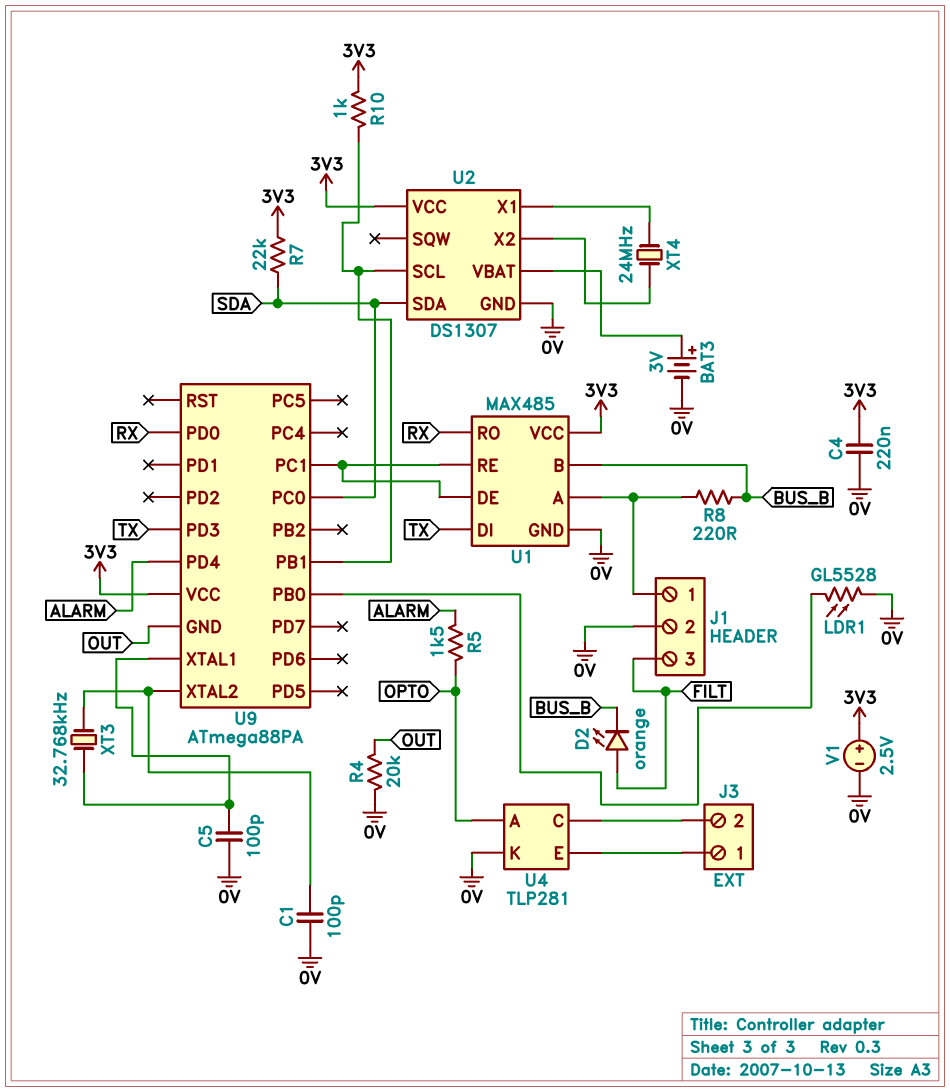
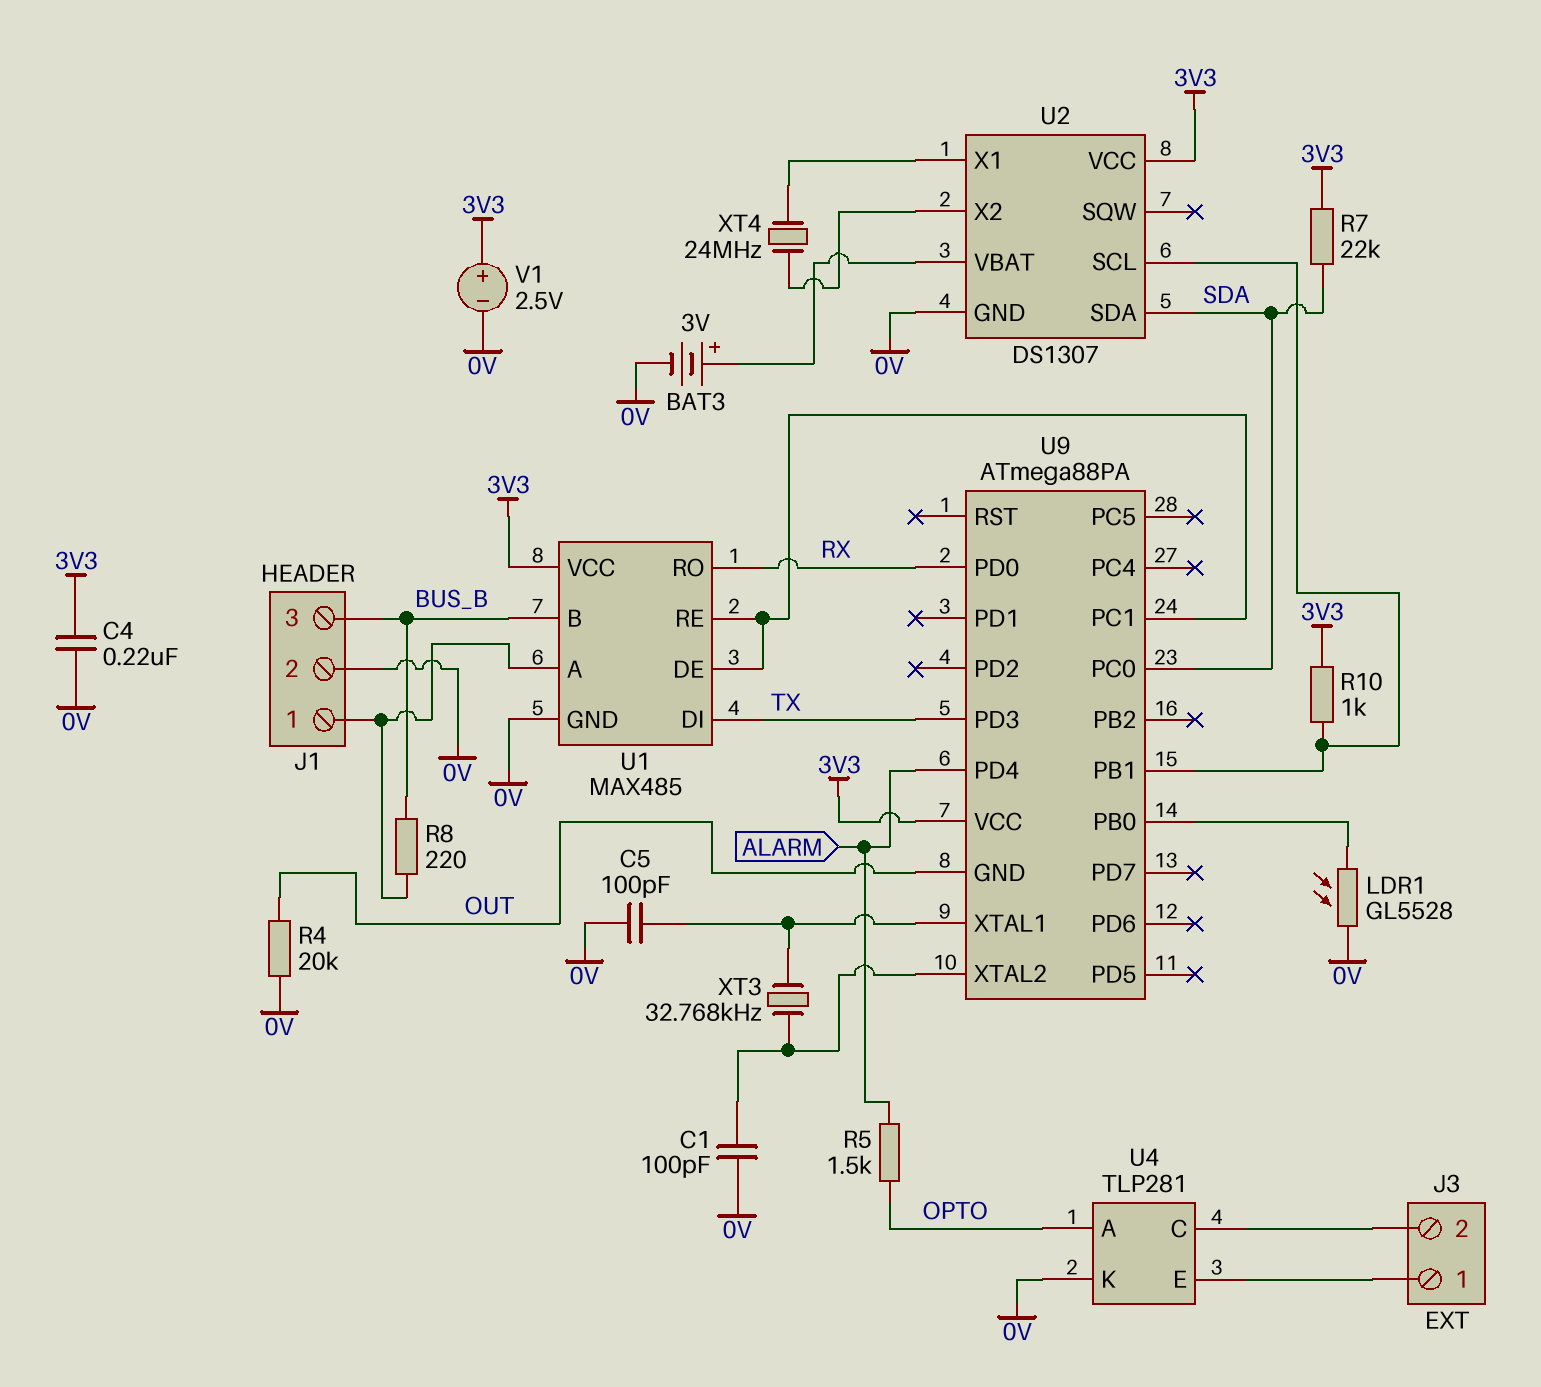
D2: LED orange (A FILT, K BUS_B) -> none
J1 pin 3: FILT -> BUS_B

